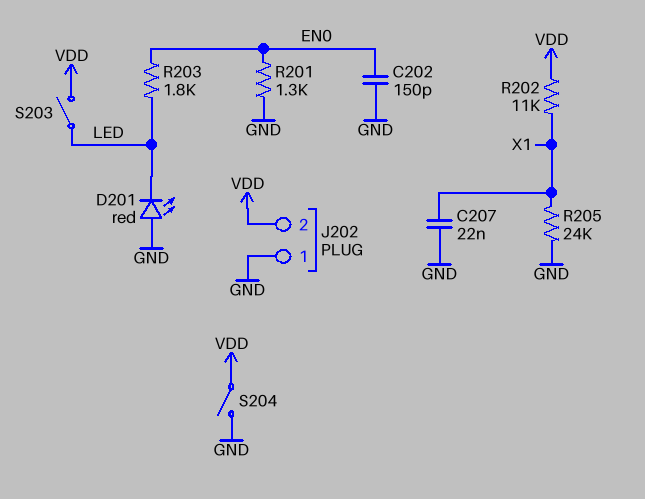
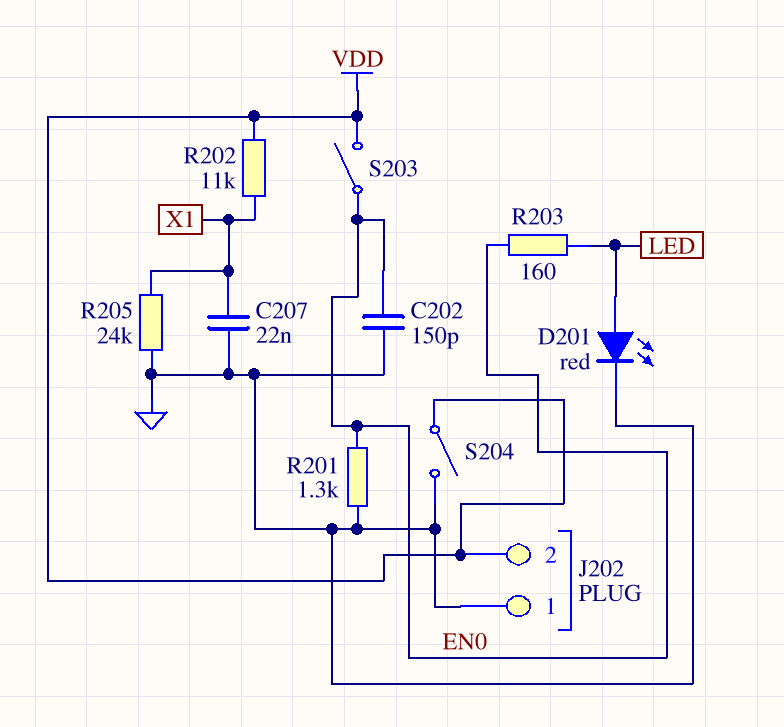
D201: LED red (A GND, K LED) -> LED red (A LED, K GND)
R203: 1.8k (EN0, LED) -> 160 (EN0, LED)
S203: switch (LED, VDD) -> switch (EN0, VDD)

